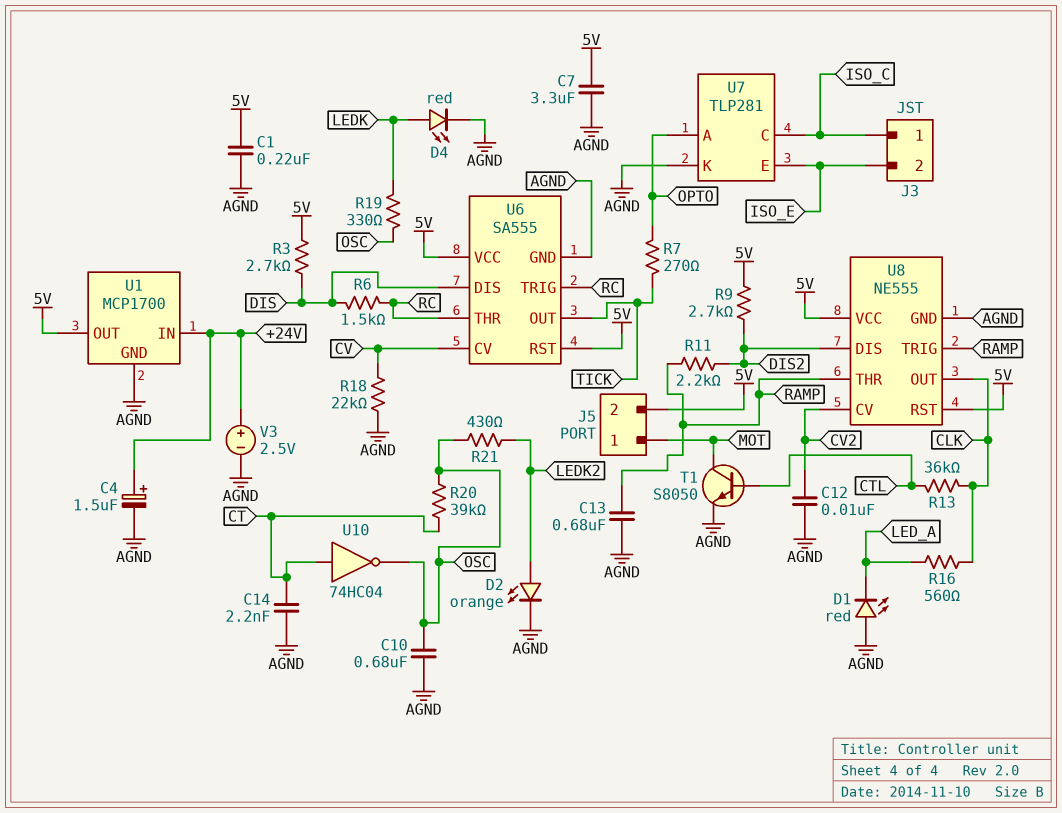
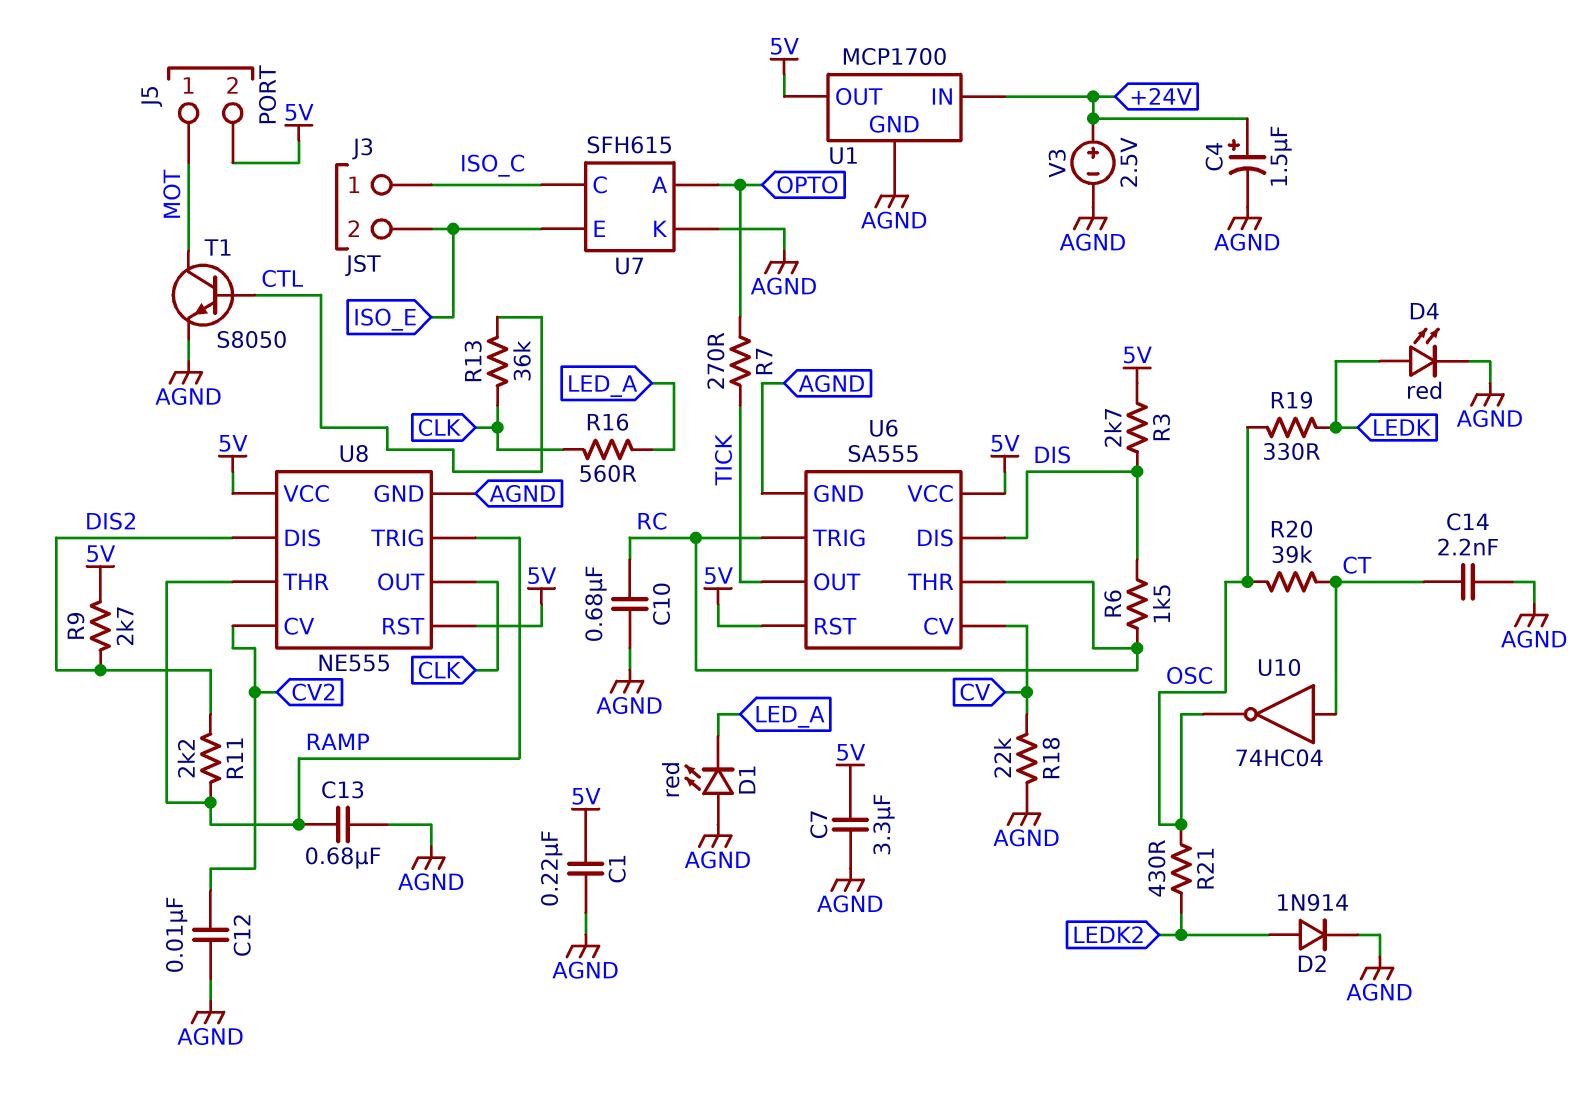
C10: 680nF (AGND, OSC) -> 680nF (AGND, RC)
D2: LED orange (A LEDK2, K AGND) -> diode 1N914 (A LEDK2, K AGND)
U7: TLP281 -> SFH615

